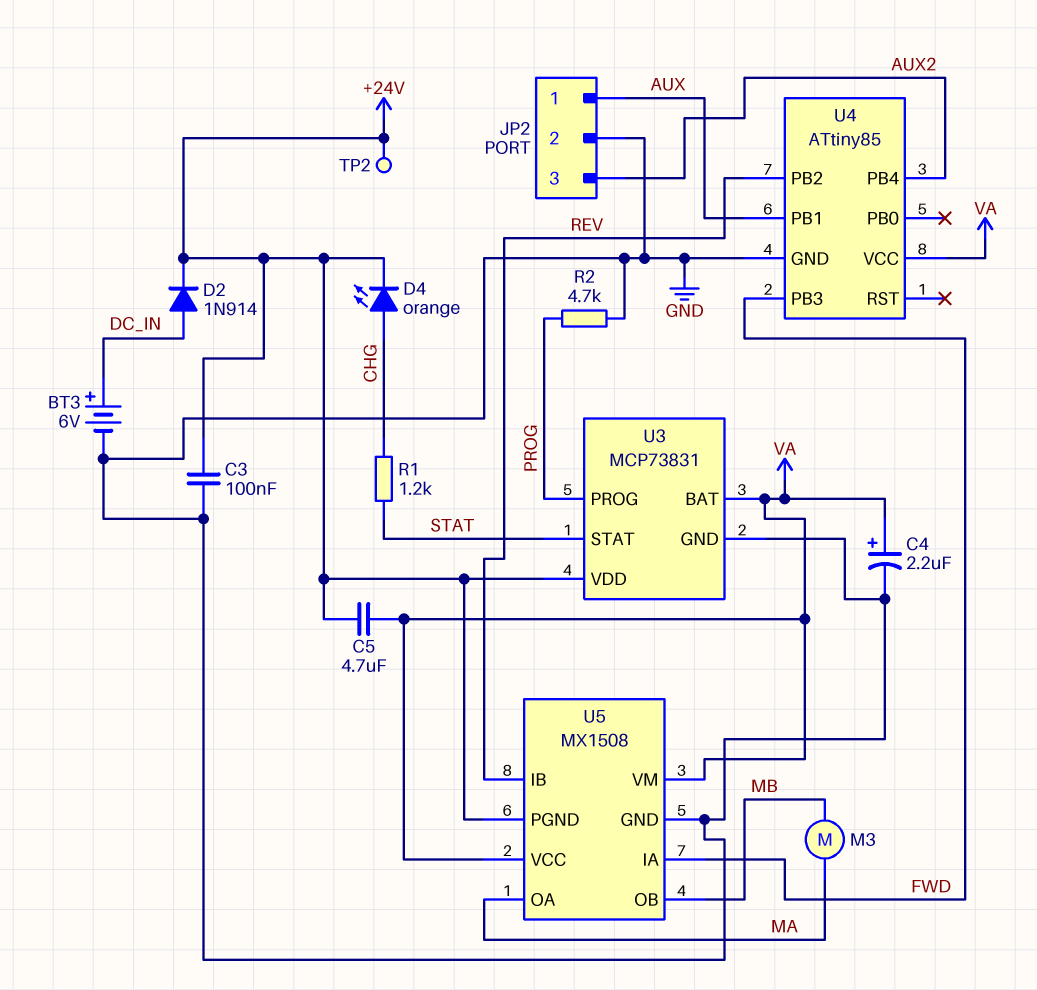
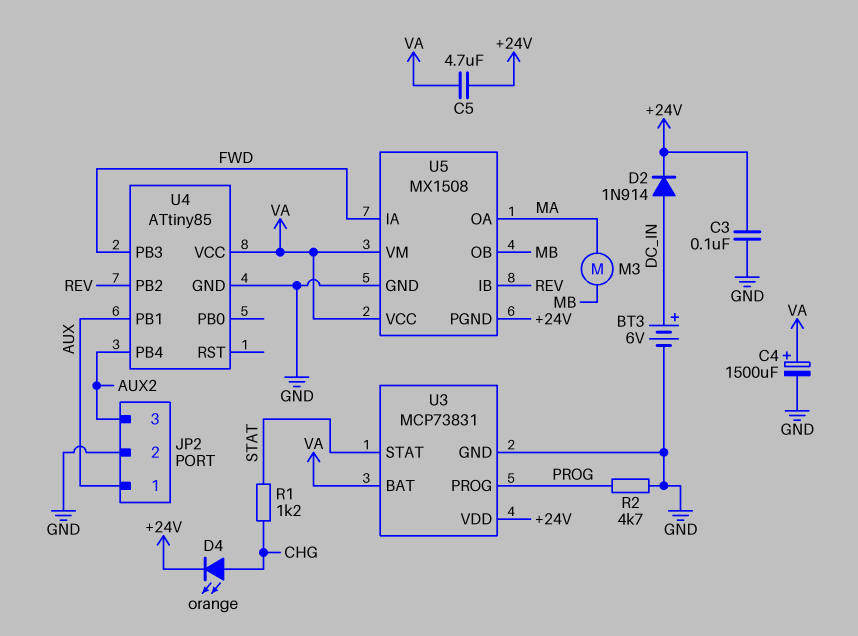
C4: 2.2uF (plus VA, minus GND) -> 1500uF (plus VA, minus GND)
TP2: test point (+24V) -> none

